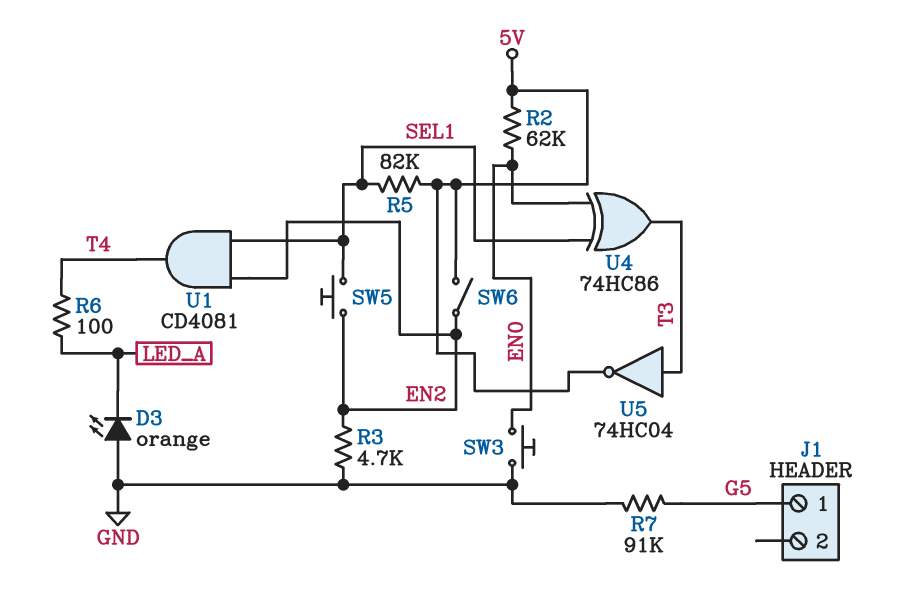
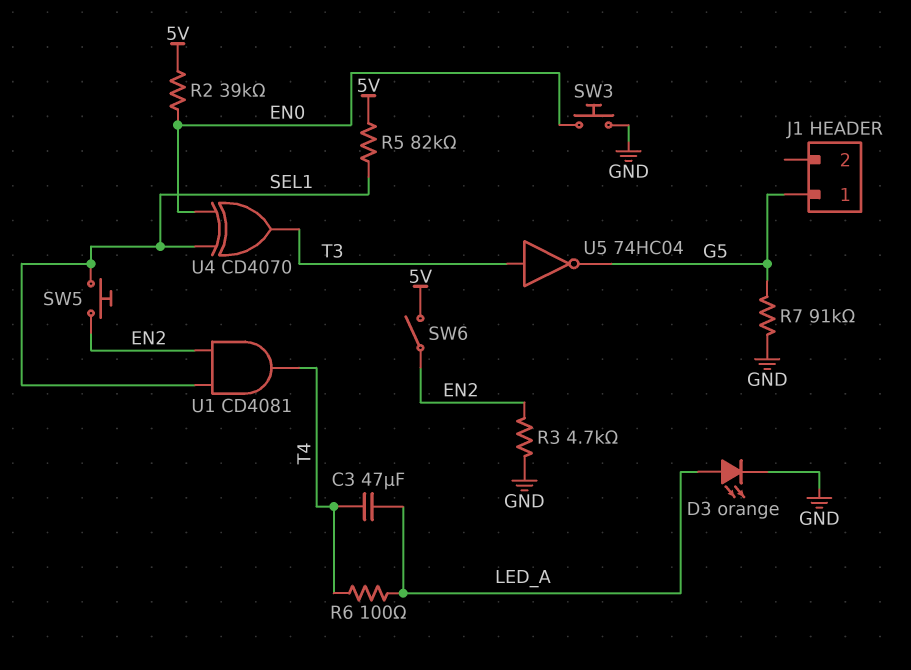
C3: none -> 47uF (LED_A, T4)
D3: LED orange (A GND, K LED_A) -> LED orange (A LED_A, K GND)
R2: 62k (5V, EN0) -> 39k (5V, EN0)
U4: XOR 74HC86 (in EN0, in SEL1, out T3) -> XOR CD4070 (in EN0, in SEL1, out T3)
U5: NOT 74HC04 (in T3, out 5V) -> NOT 74HC04 (in T3, out G5)

